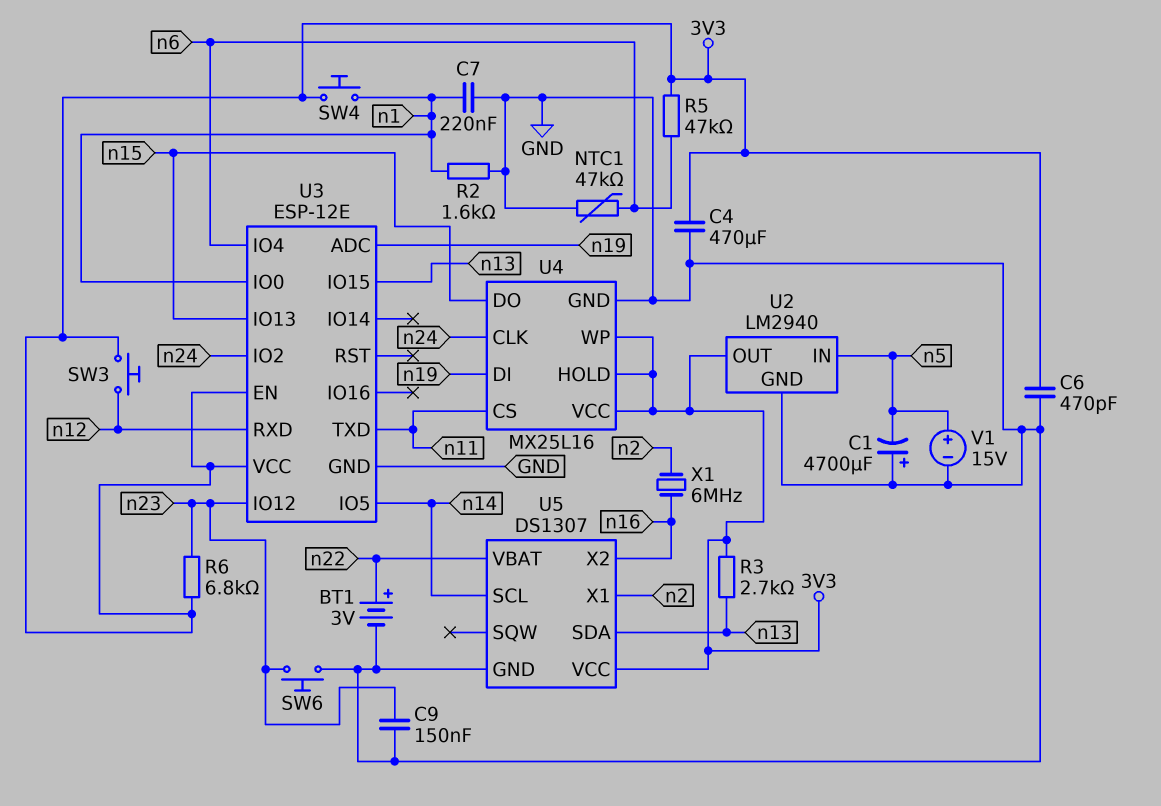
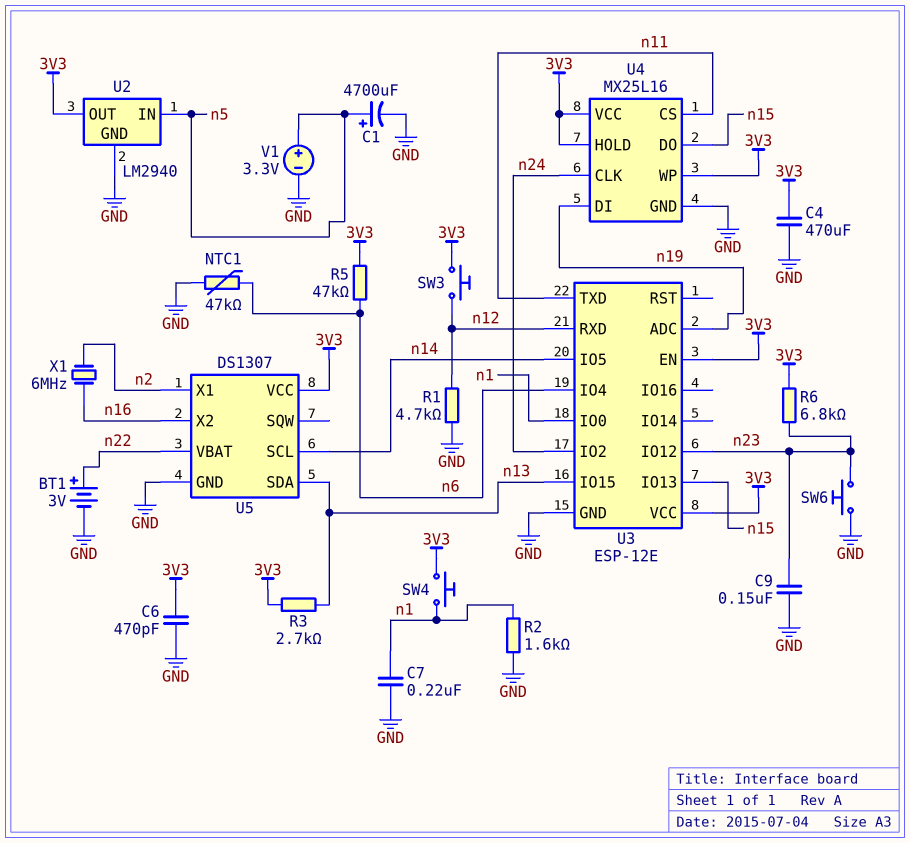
C1: 4700uF (plus GND, minus n5) -> 4700uF (plus n5, minus GND)
R1: none -> 4.7k (GND, n12)
V1: 15V (plus n5, minus GND) -> 3.3V (plus n5, minus GND)

